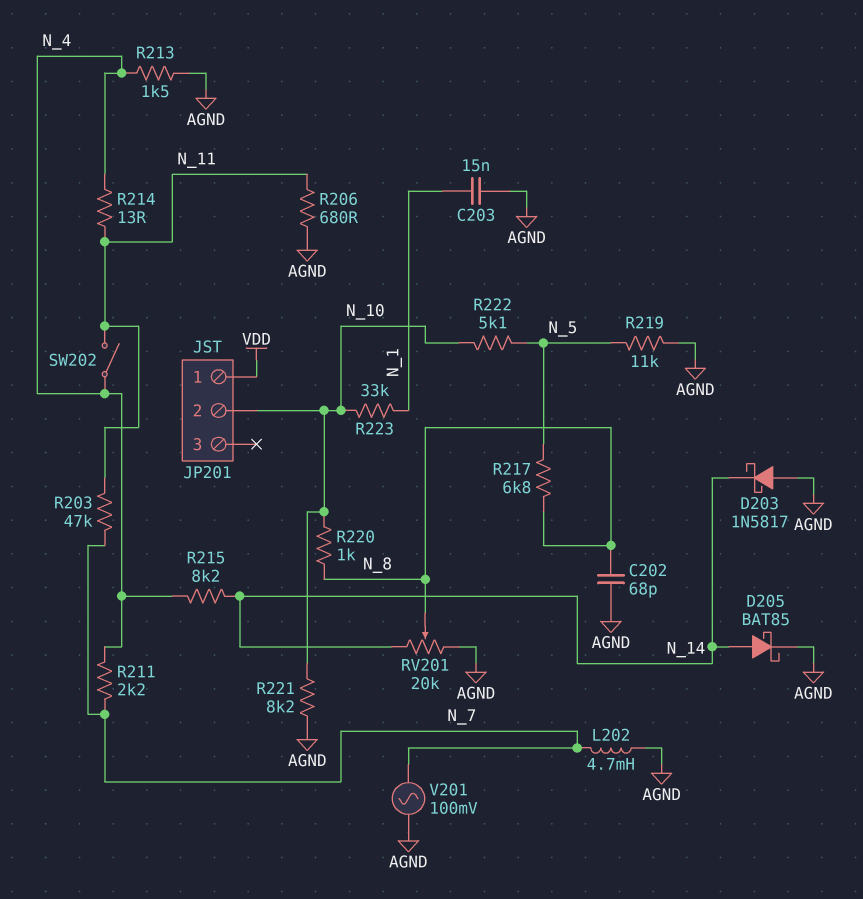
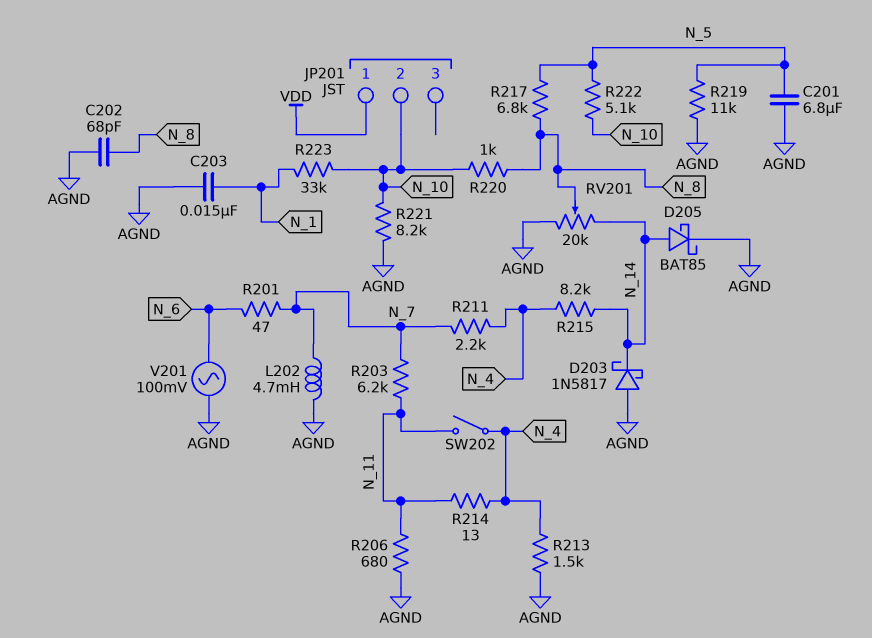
C201: none -> 6.8uF (AGND, N_5)
R201: none -> 47 (N_6, N_7)
R203: 47k (N_7, N_11) -> 6.2k (N_7, N_11)
V201: AC 100mV (AGND, N_7) -> AC 100mV (AGND, N_6)

